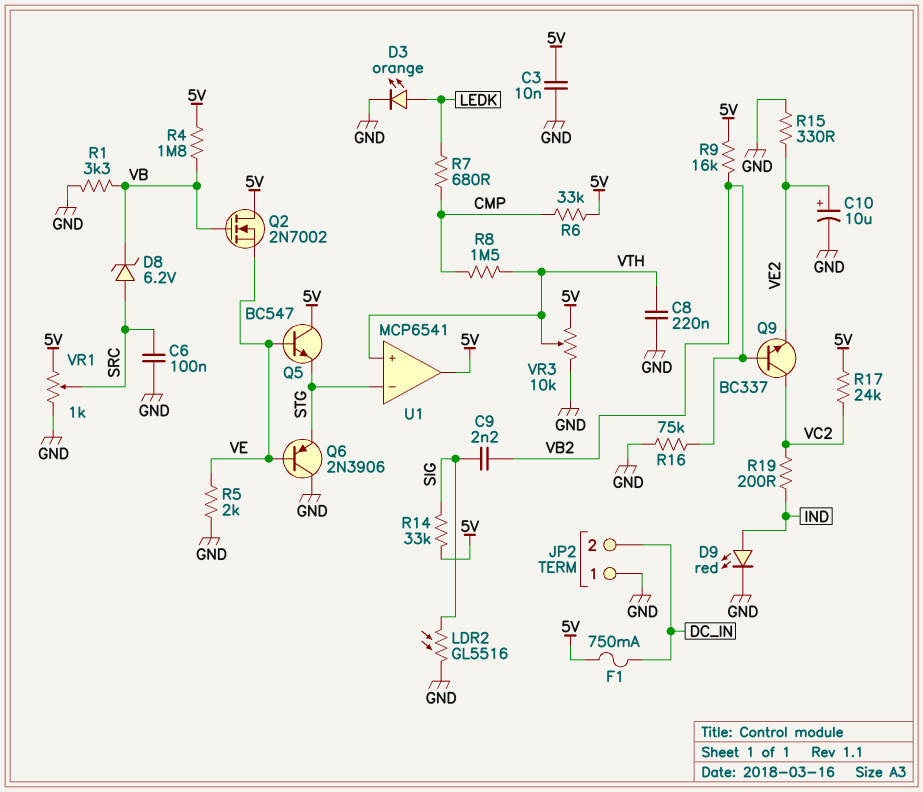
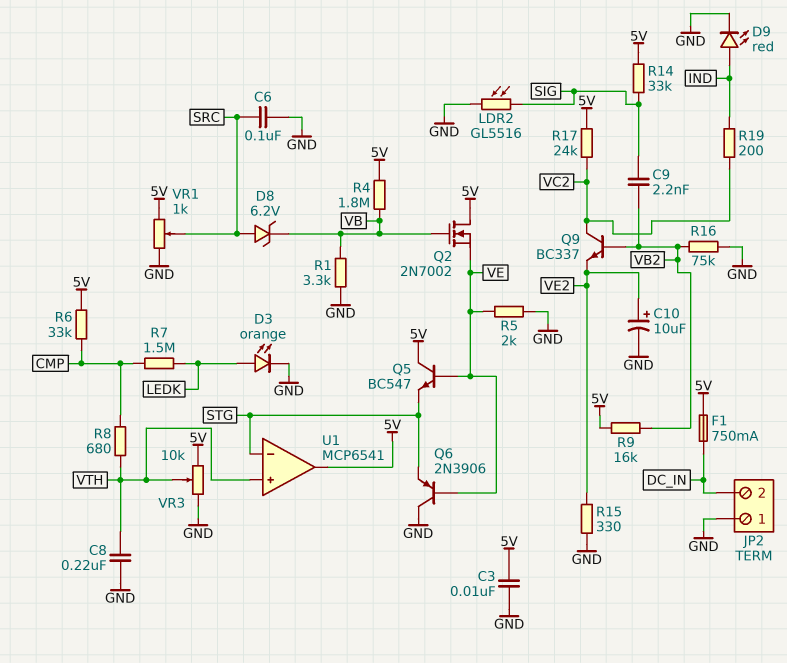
R7: 680 (CMP, LEDK) -> 1.5M (CMP, LEDK)
R8: 1.5M (CMP, VTH) -> 680 (CMP, VTH)

